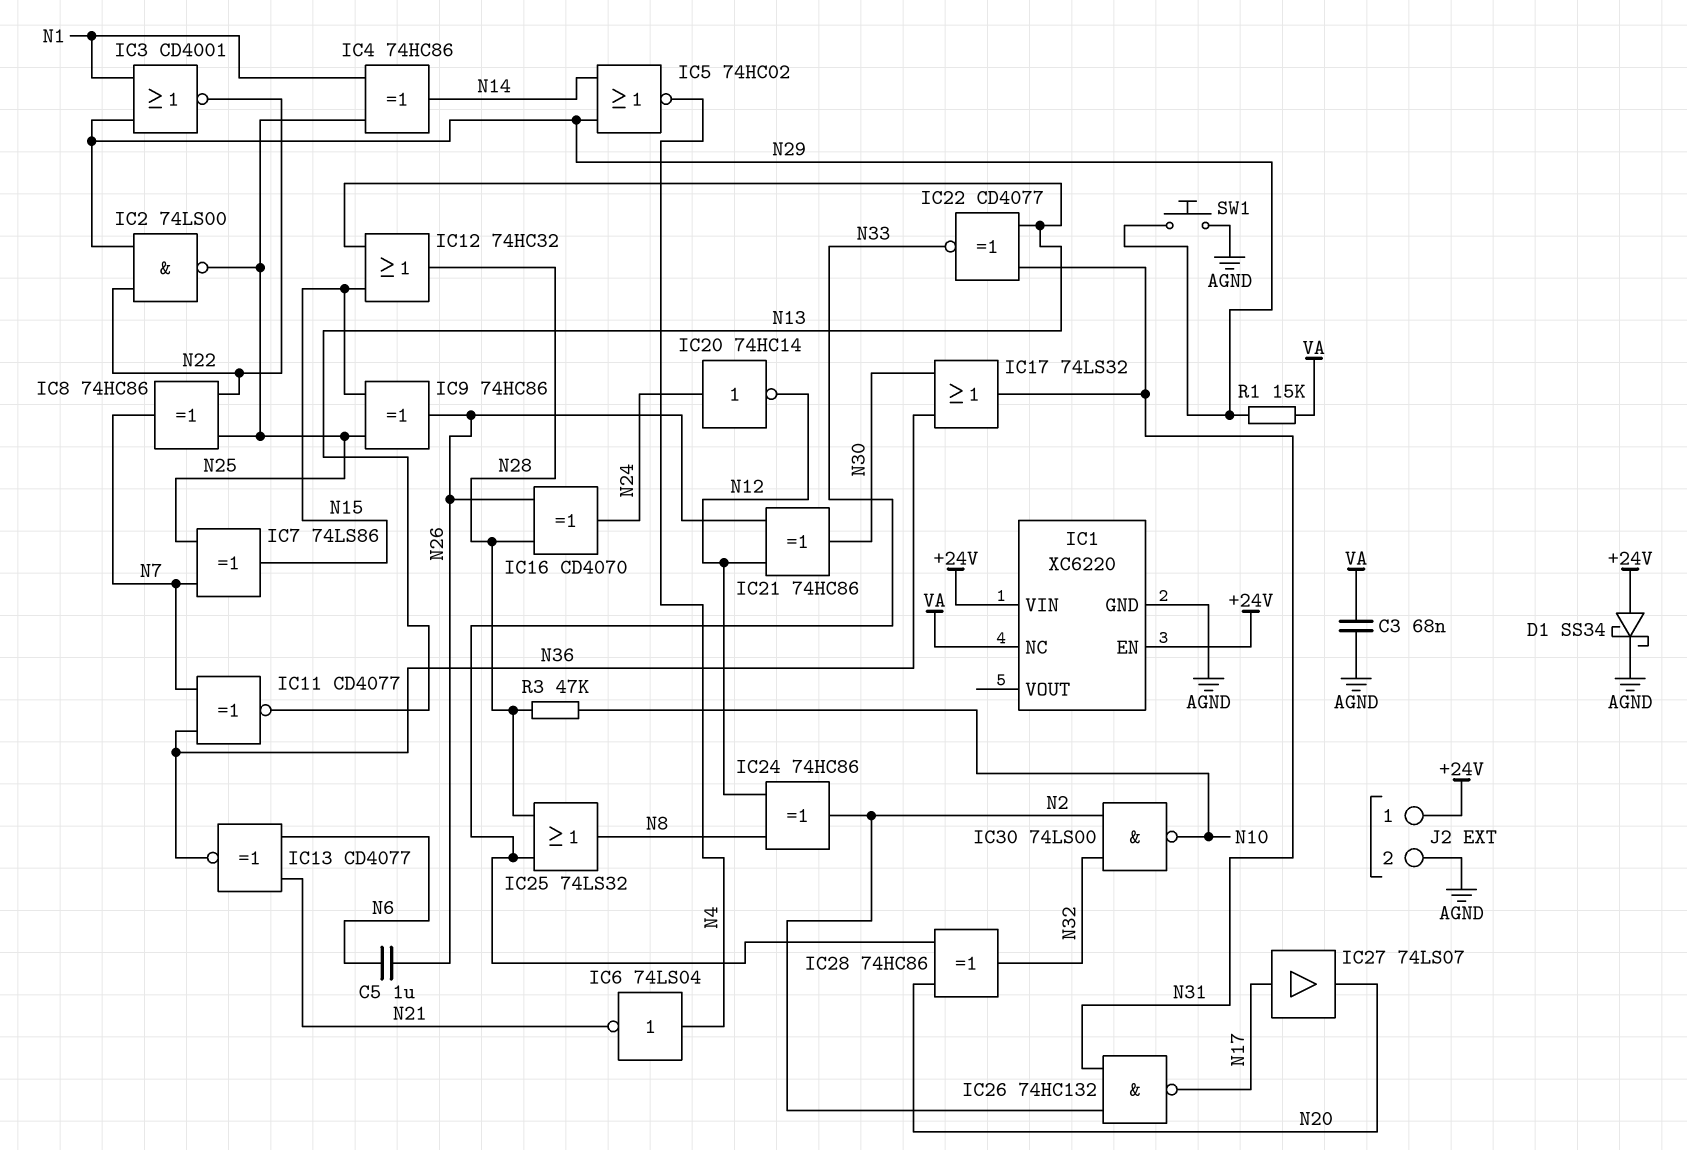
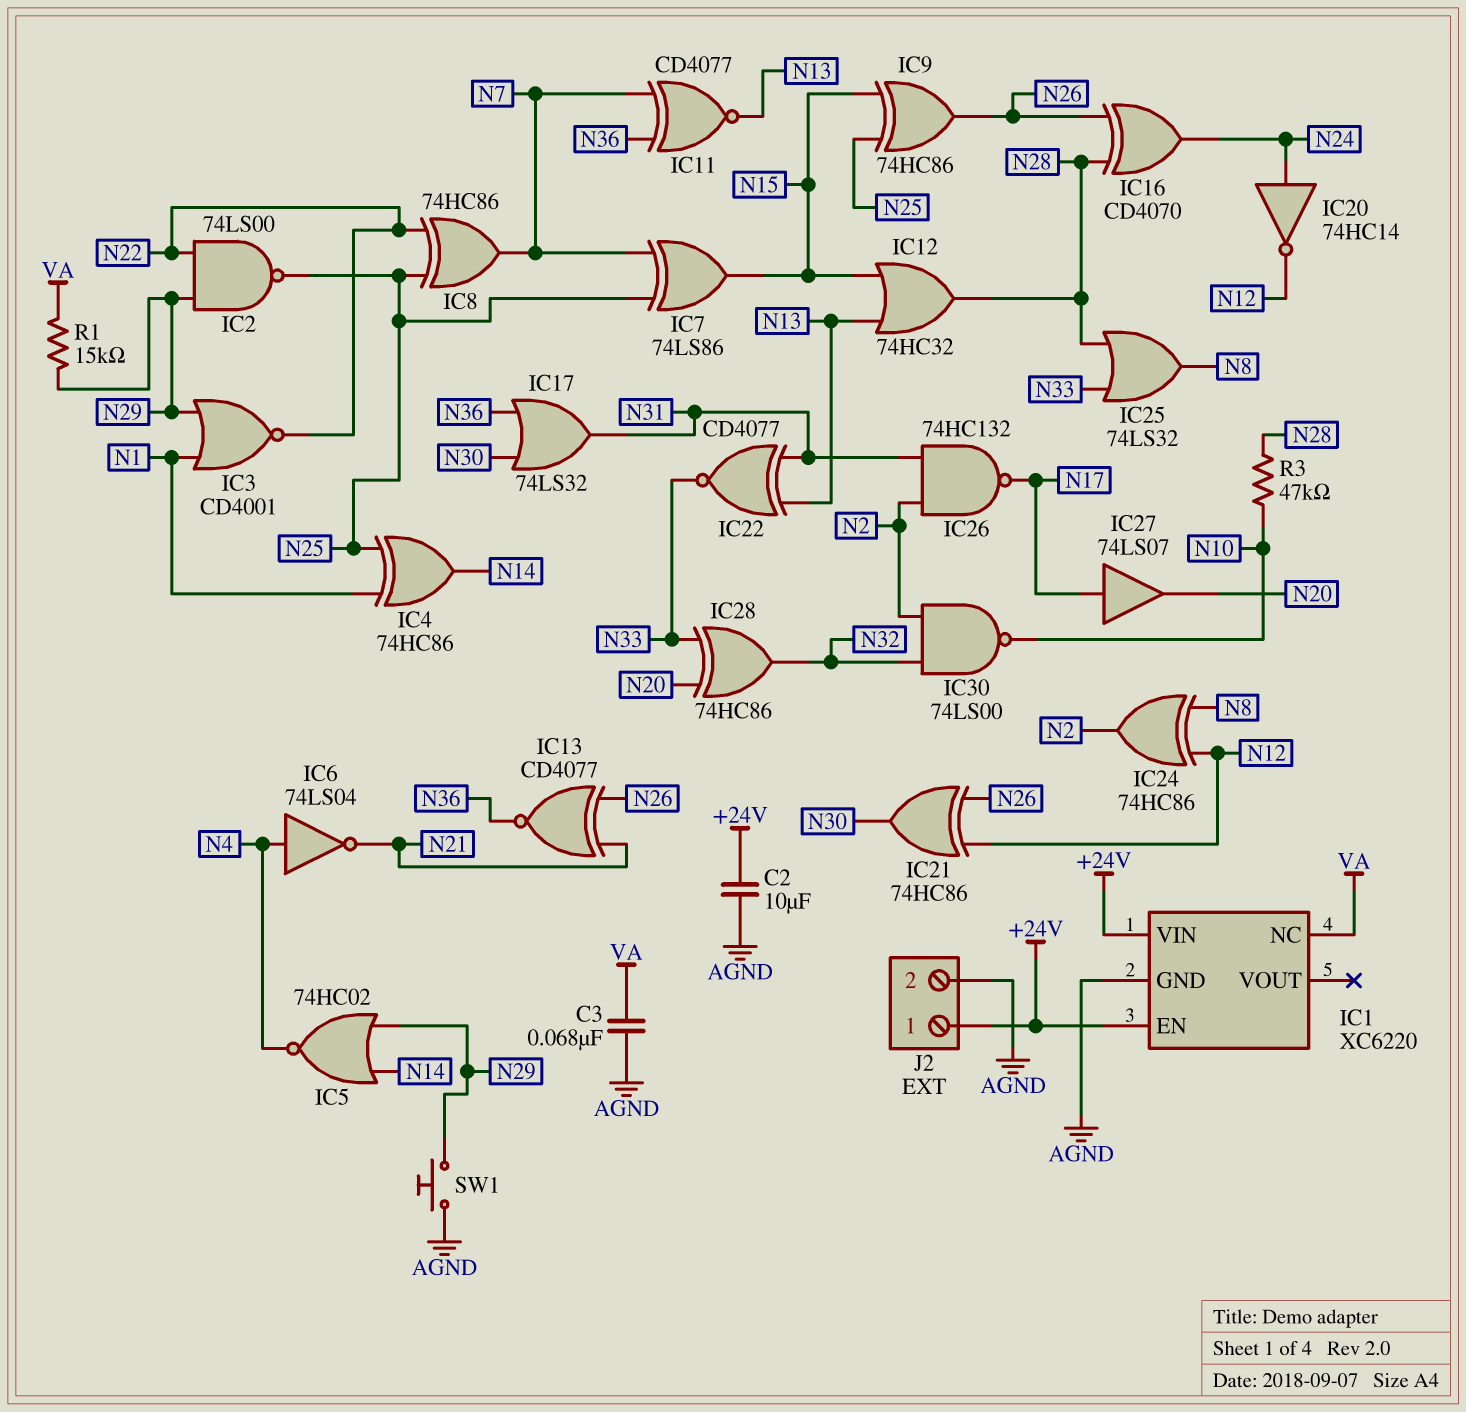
C2: none -> 10uF (+24V, AGND)
C5: 1uF (N6, N26) -> none
D1: schottky SS34 (A +24V, K AGND) -> none
IC13: XNOR CD4077 (in N6, in N21, out N36) -> XNOR CD4077 (in N21, in N26, out N36)

